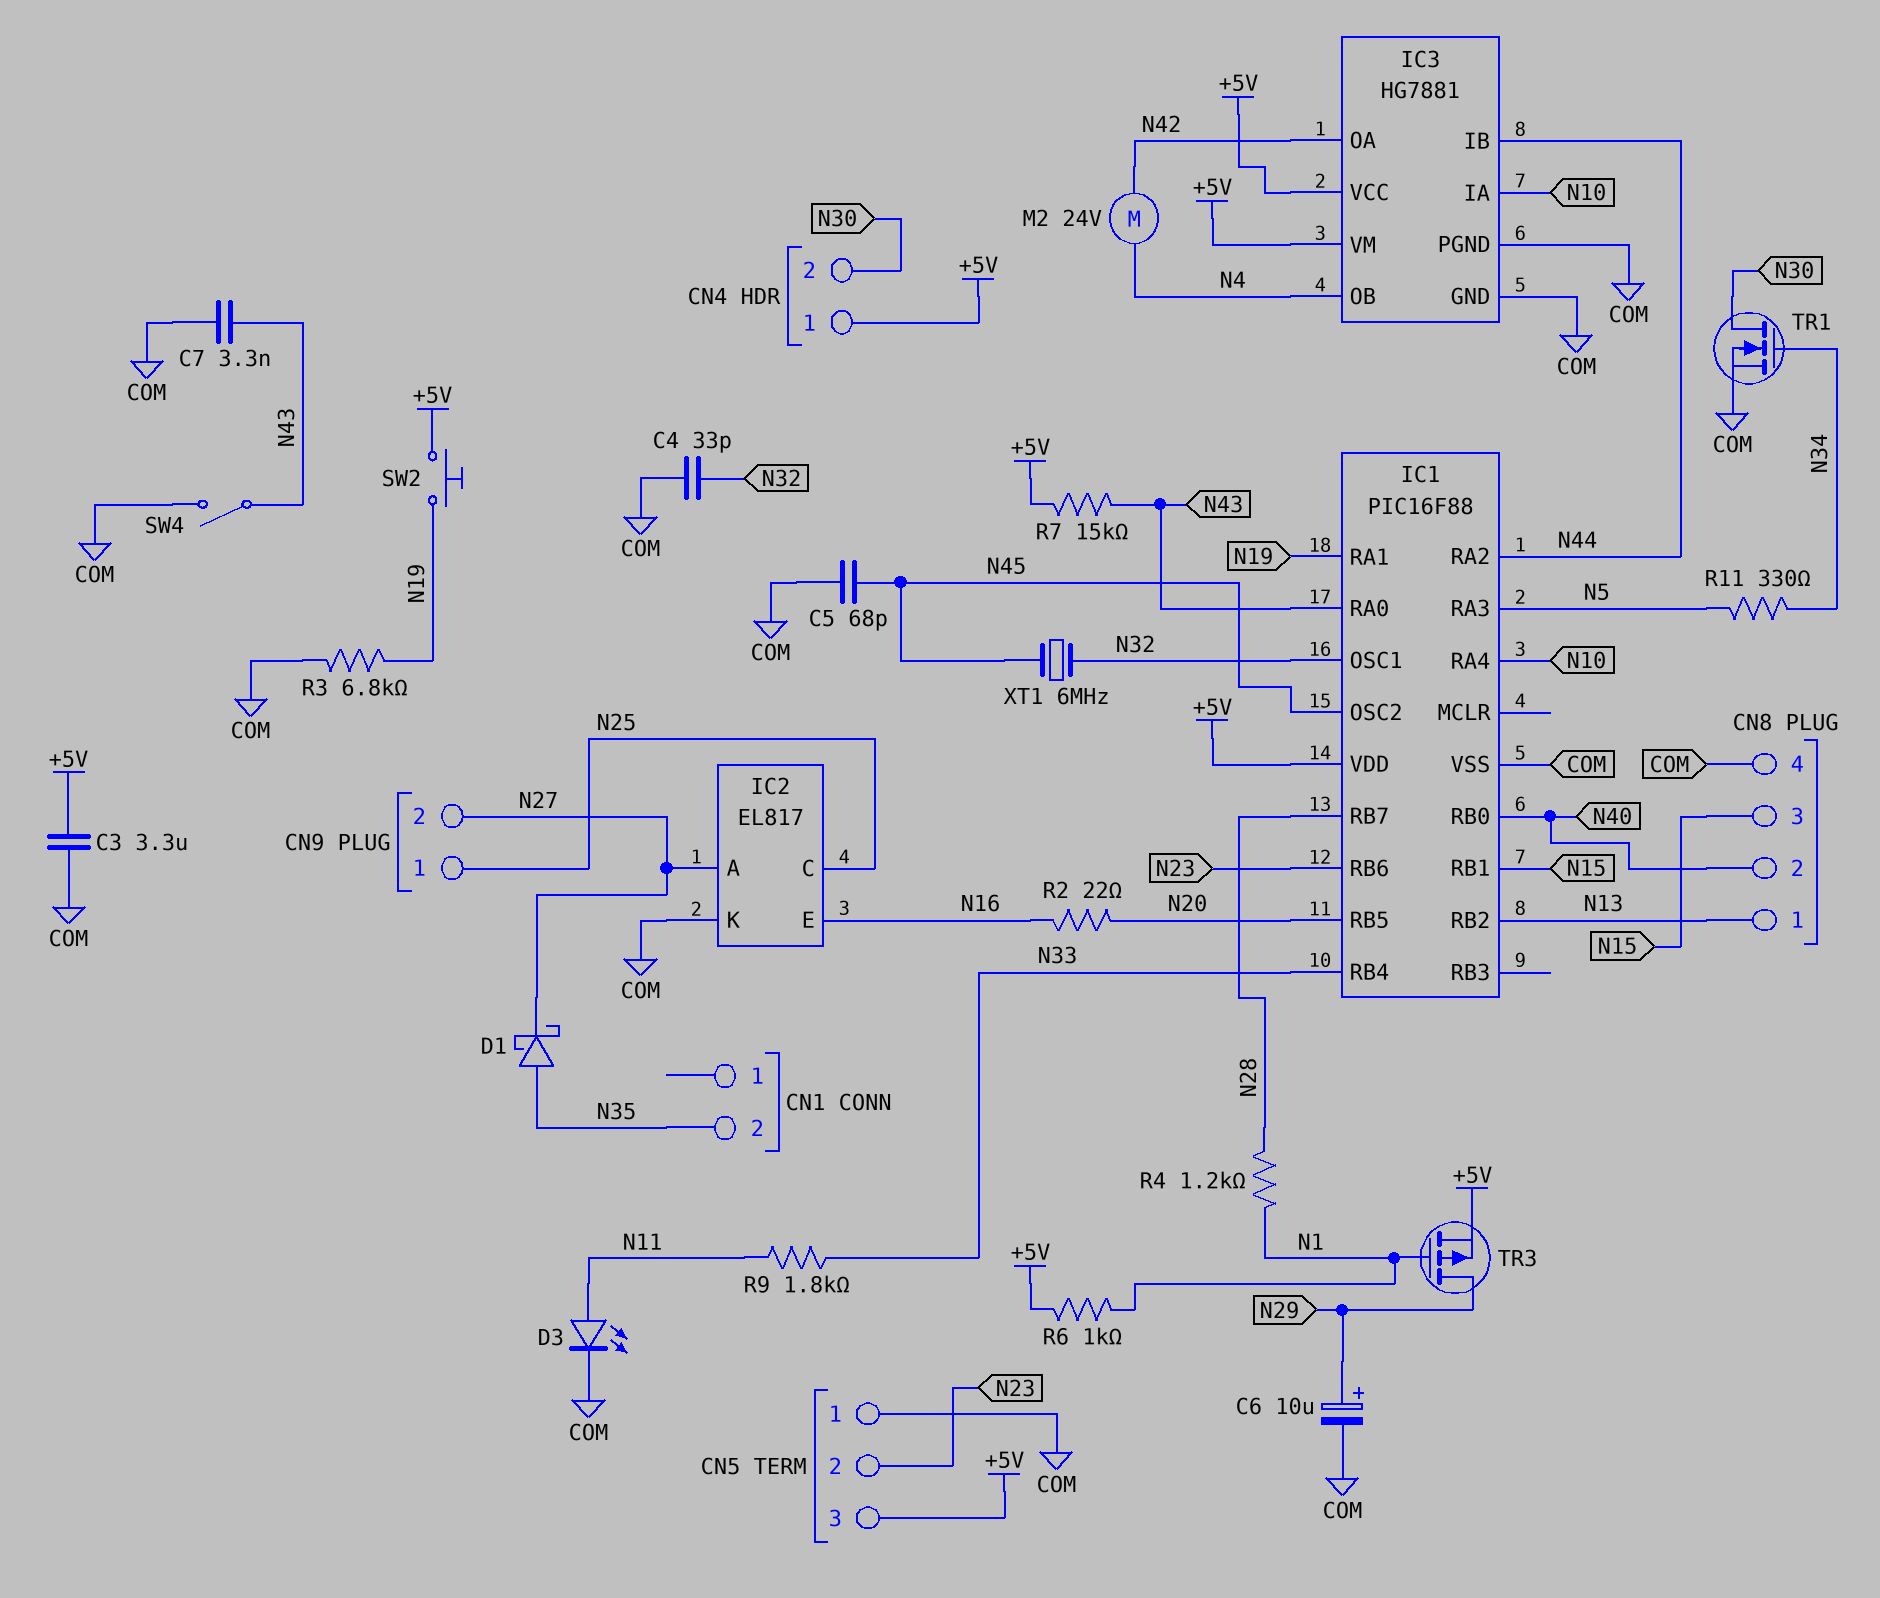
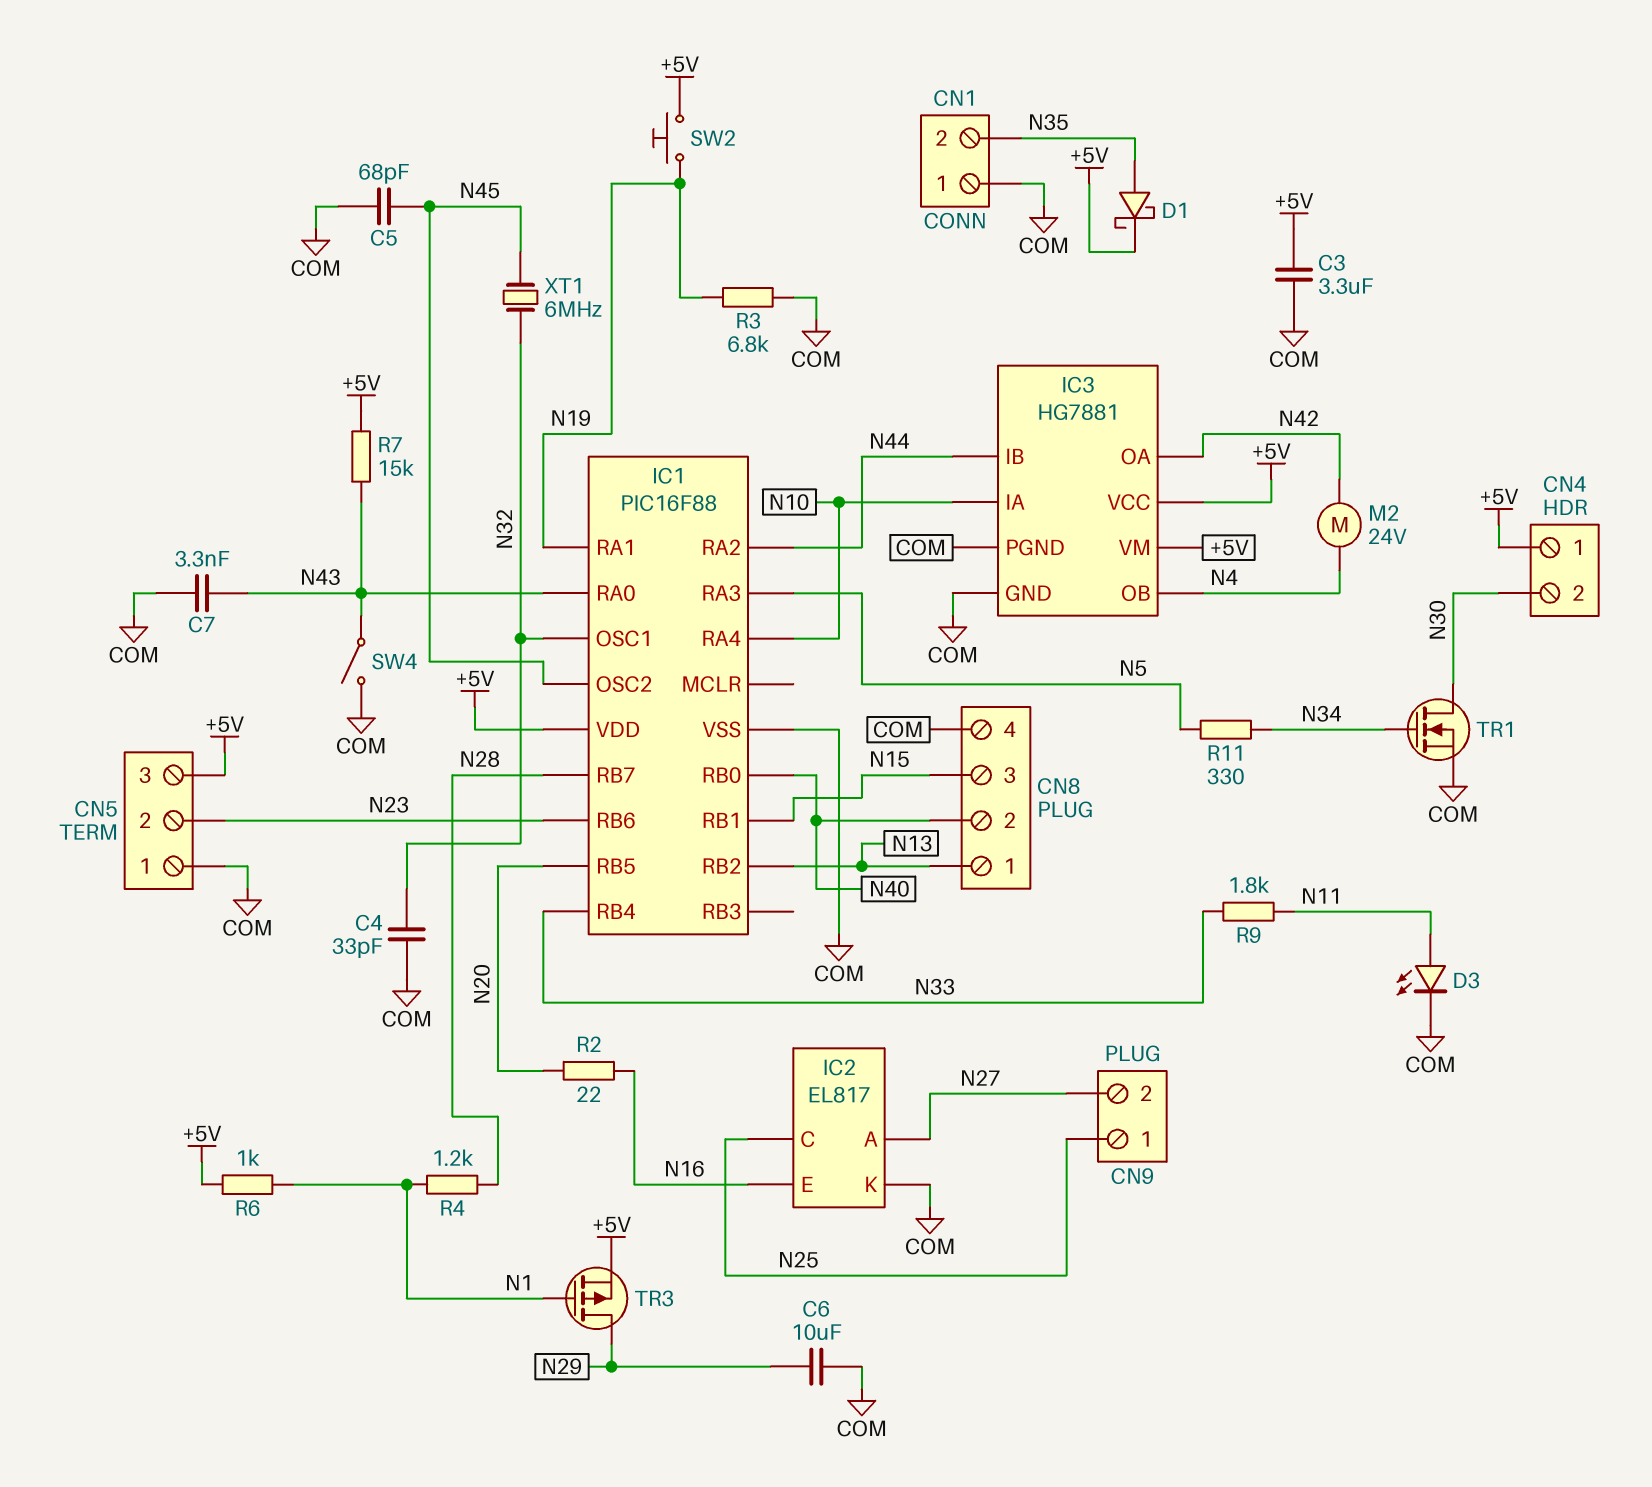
C6: 10uF (plus N29, minus COM) -> 10uF (COM, N29)
CN1 pin 1: none -> COM
D1: schottky (A N35, K N27) -> schottky (A N35, K +5V)

